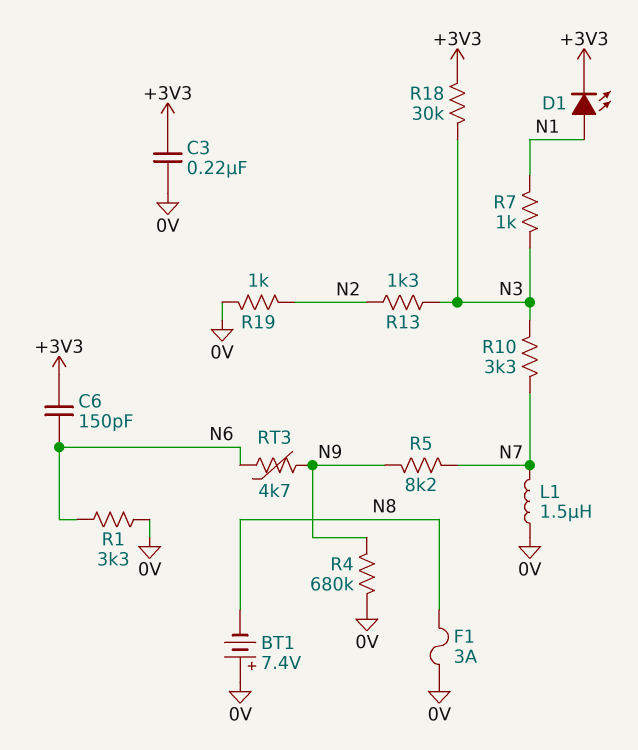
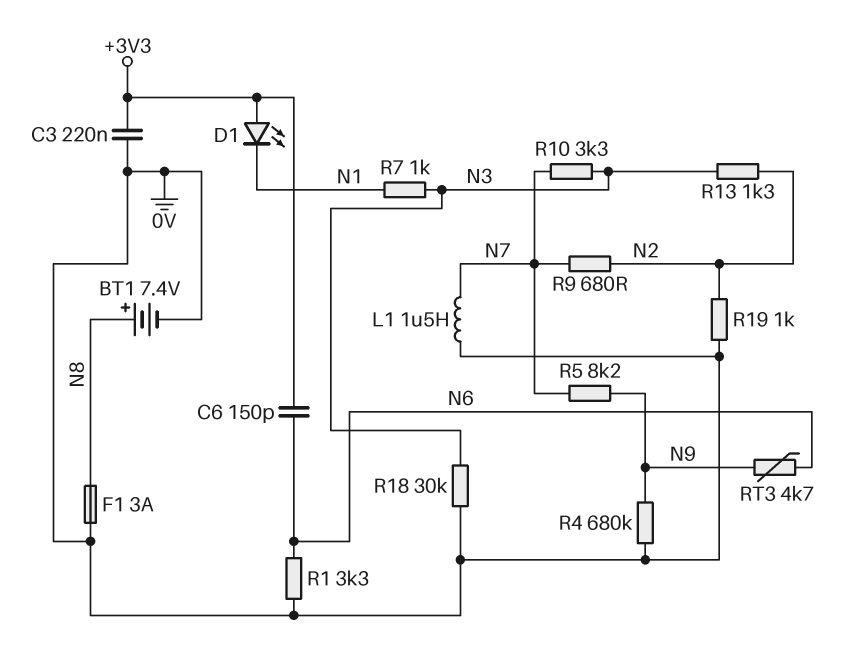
BT1: 7.4V (plus 0V, minus N8) -> 7.4V (plus N8, minus 0V)
D1: LED (A N1, K +3V3) -> LED (A +3V3, K N1)
R9: none -> 680 (N2, N7)
R18: 30k (+3V3, N3) -> 30k (0V, N3)

